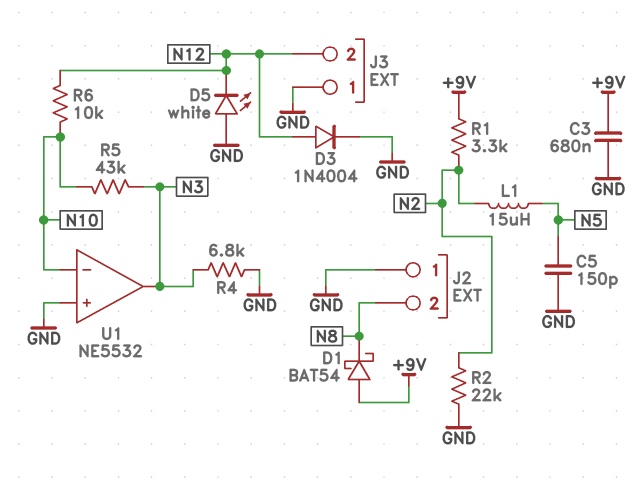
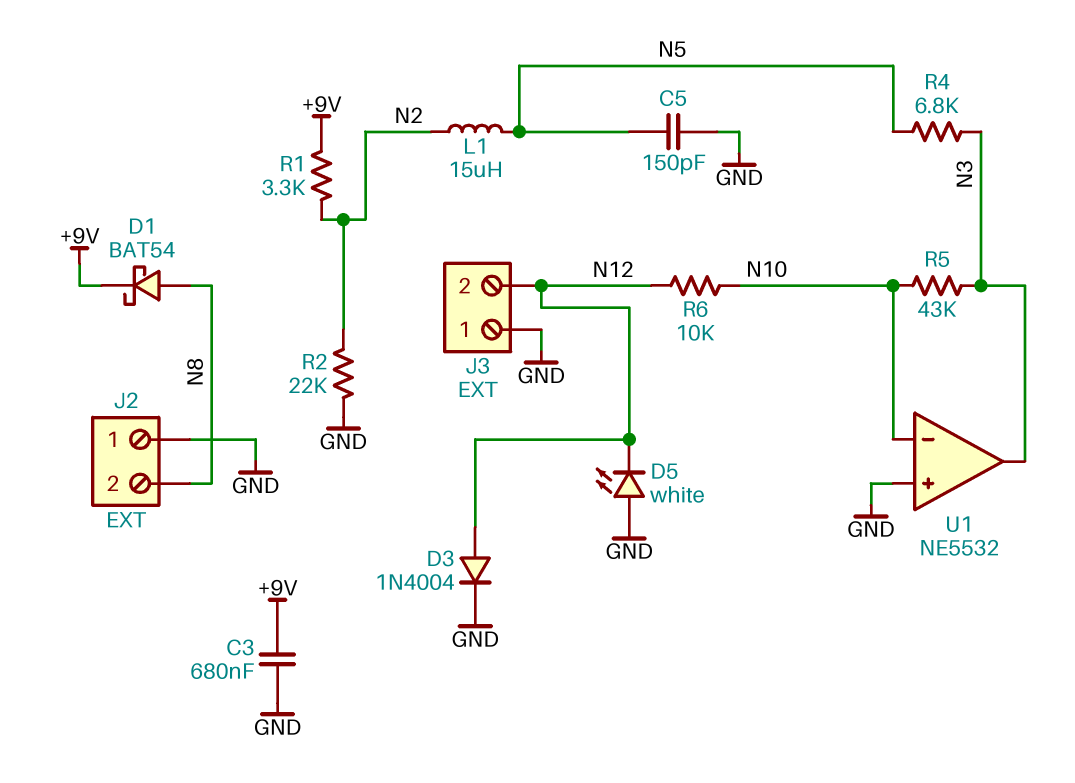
D1: schottky BAT54 (A +9V, K N8) -> schottky BAT54 (A N8, K +9V)
R4: 6.8k (GND, N3) -> 6.8k (N3, N5)

